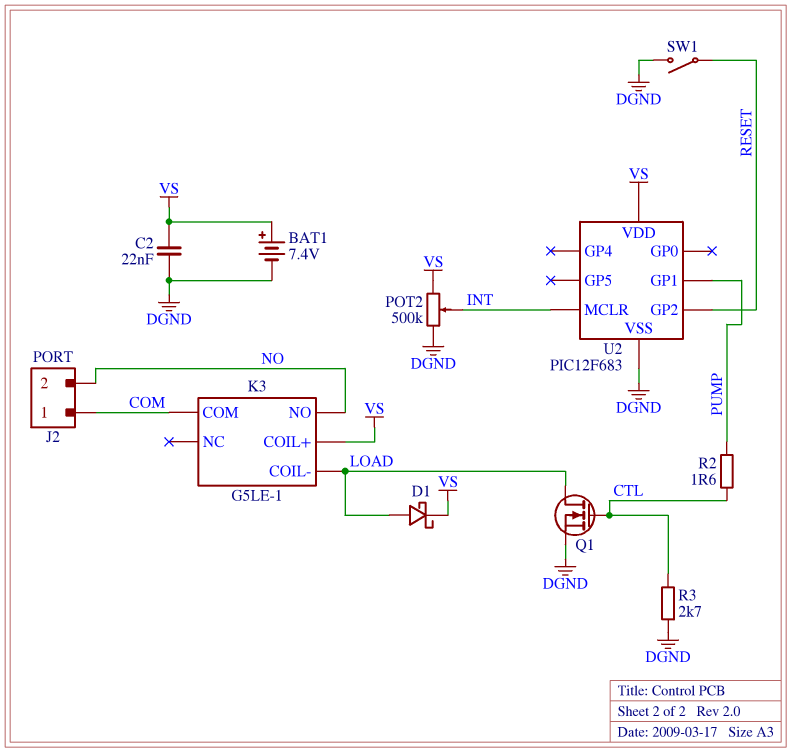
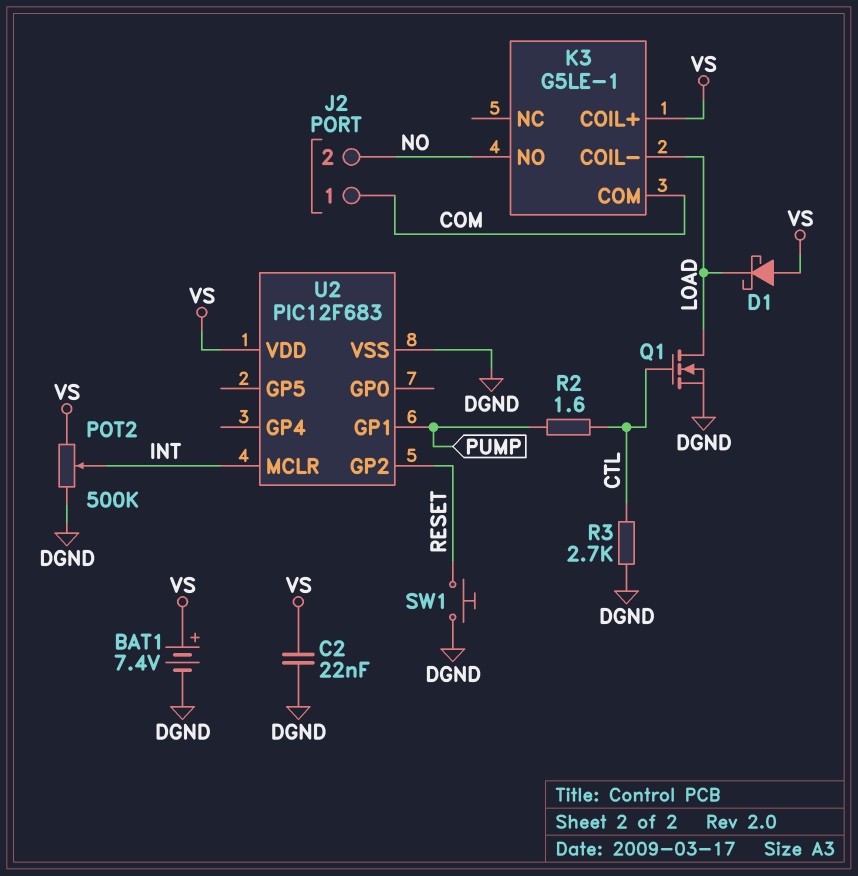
D1: schottky (A LOAD, K VS) -> schottky (A VS, K LOAD)
SW1: switch (DGND, RESET) -> button (DGND, RESET)

